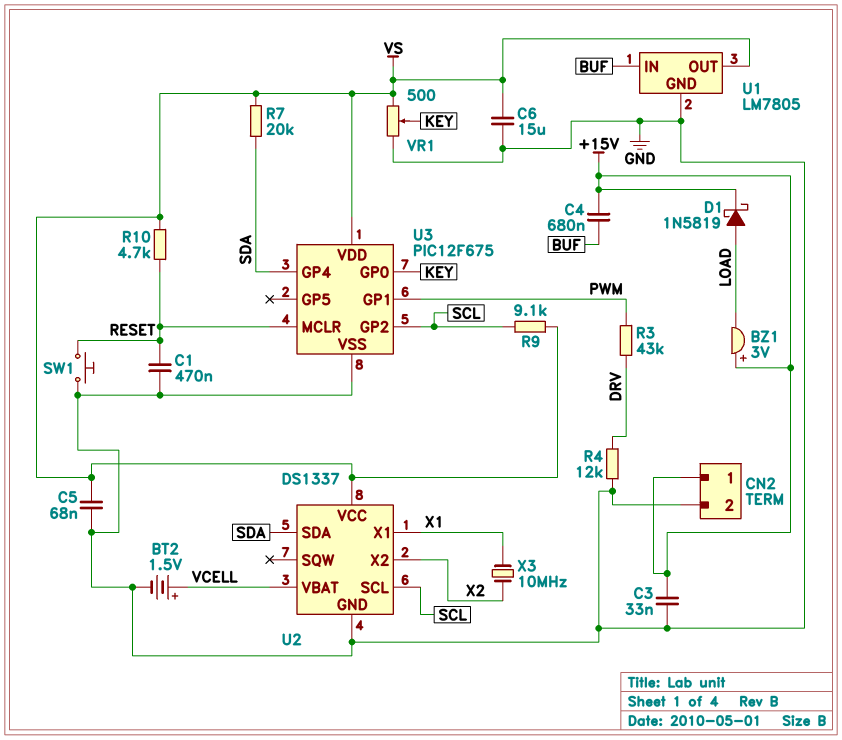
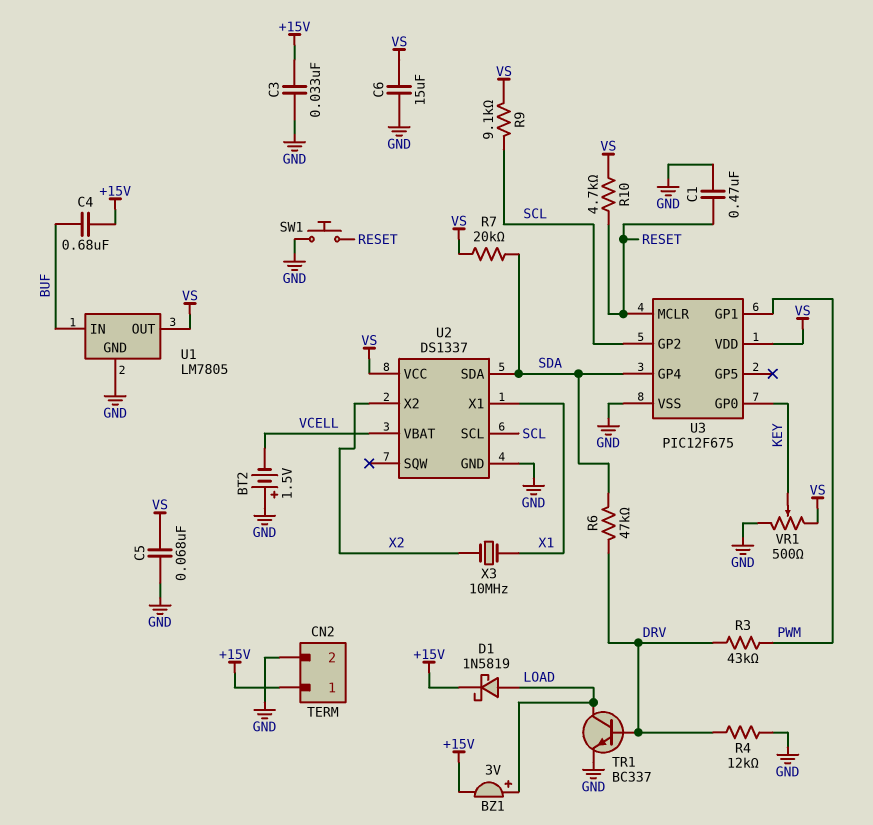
BT2: 1.5V (plus VCELL, minus GND) -> 1.5V (plus GND, minus VCELL)
BZ1: buzzer 3V (plus +15V, minus LOAD) -> buzzer 3V (plus LOAD, minus +15V)
R6: none -> 47k (DRV, SDA)
TR1: none -> NPN BC337 (B DRV, C LOAD, E GND)

